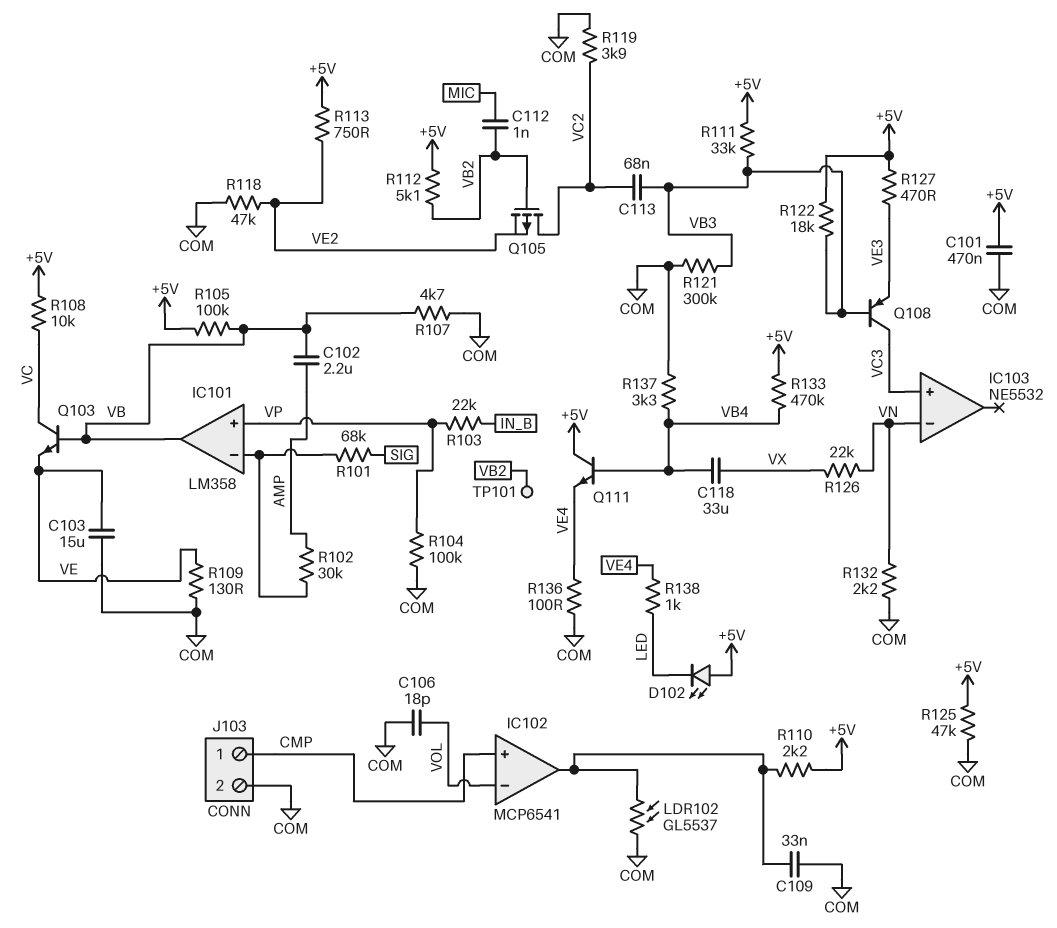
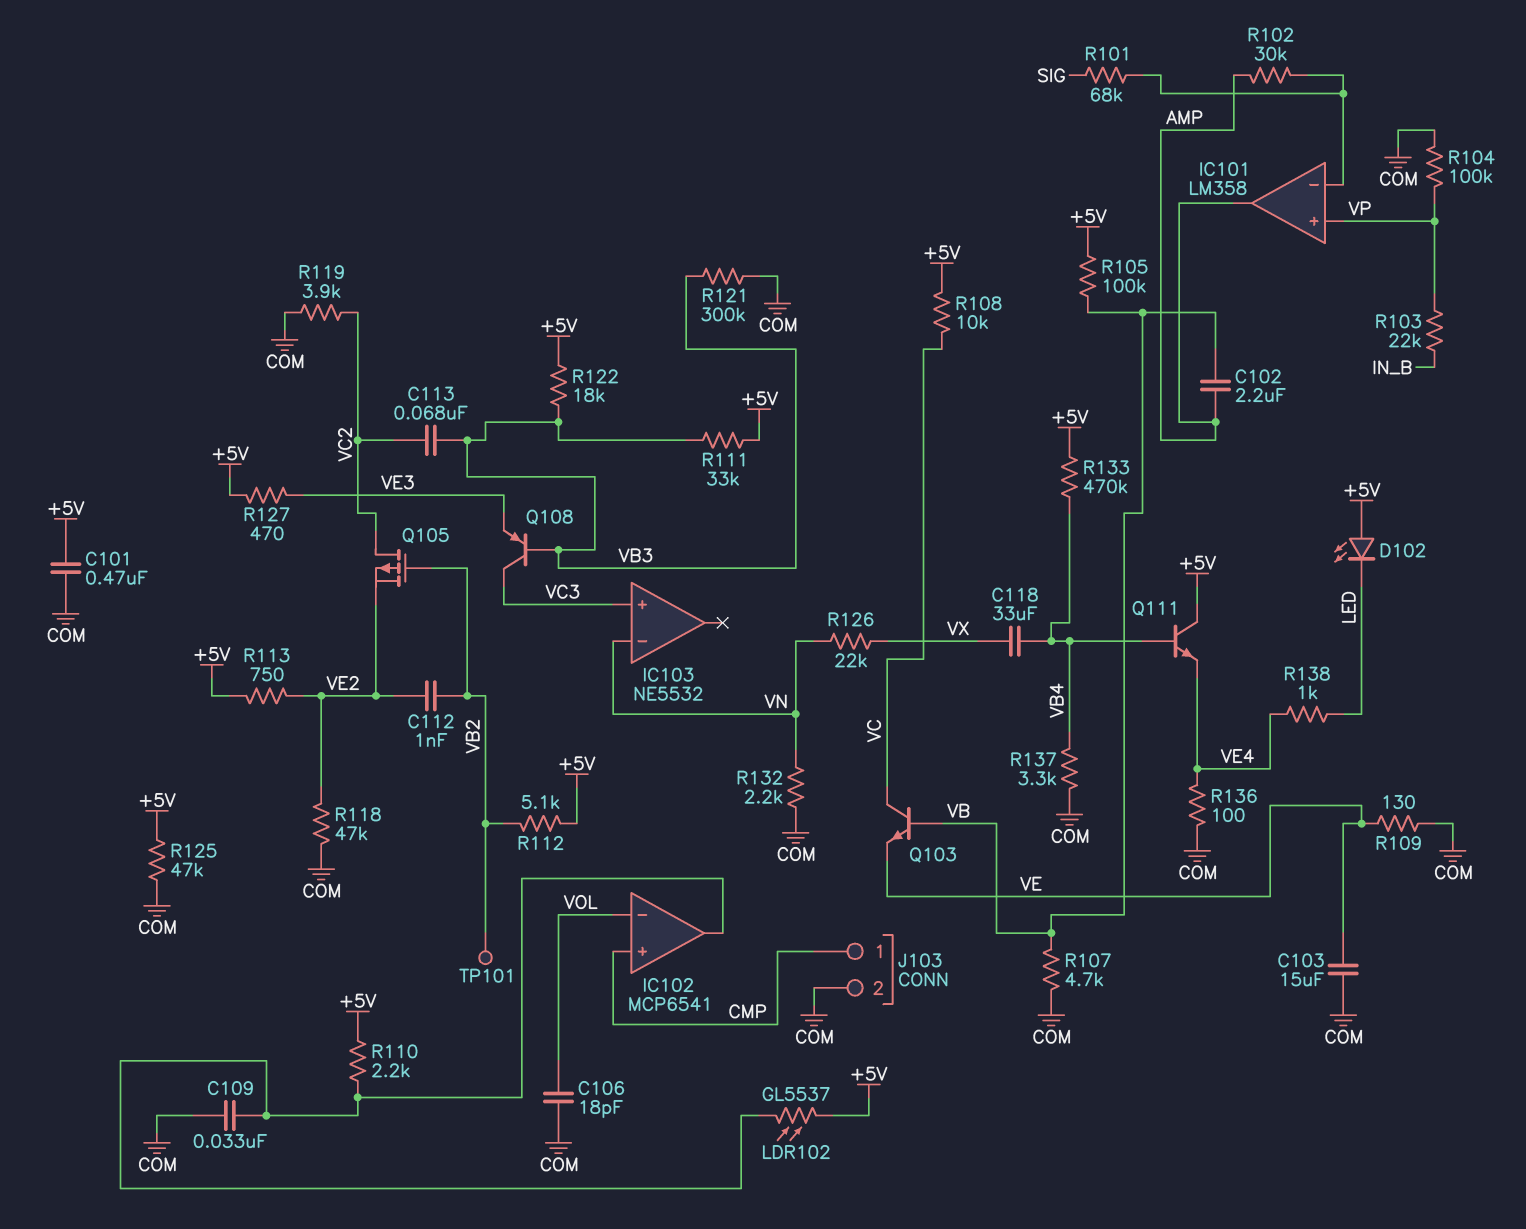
C112: 1nF (MIC, VB2) -> 1nF (VB2, VE2)
IC101 pin out: VB -> AMP
LDR102: GL5537 (COM, IC102/out) -> GL5537 (+5V, IC102/out)

